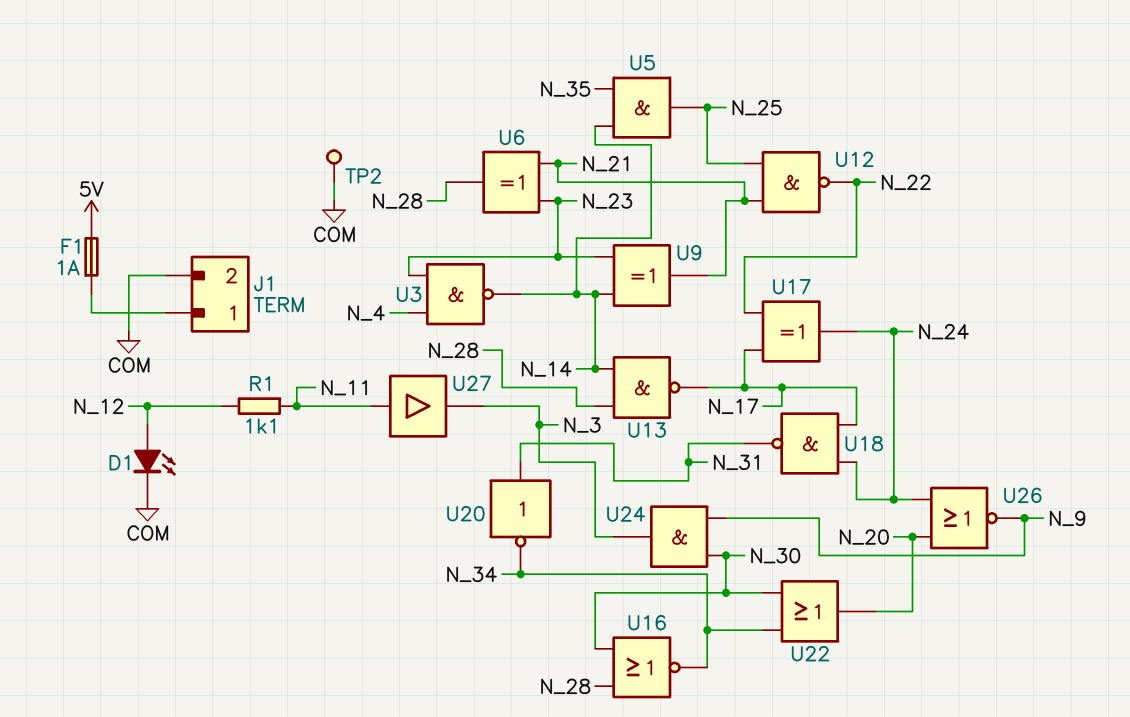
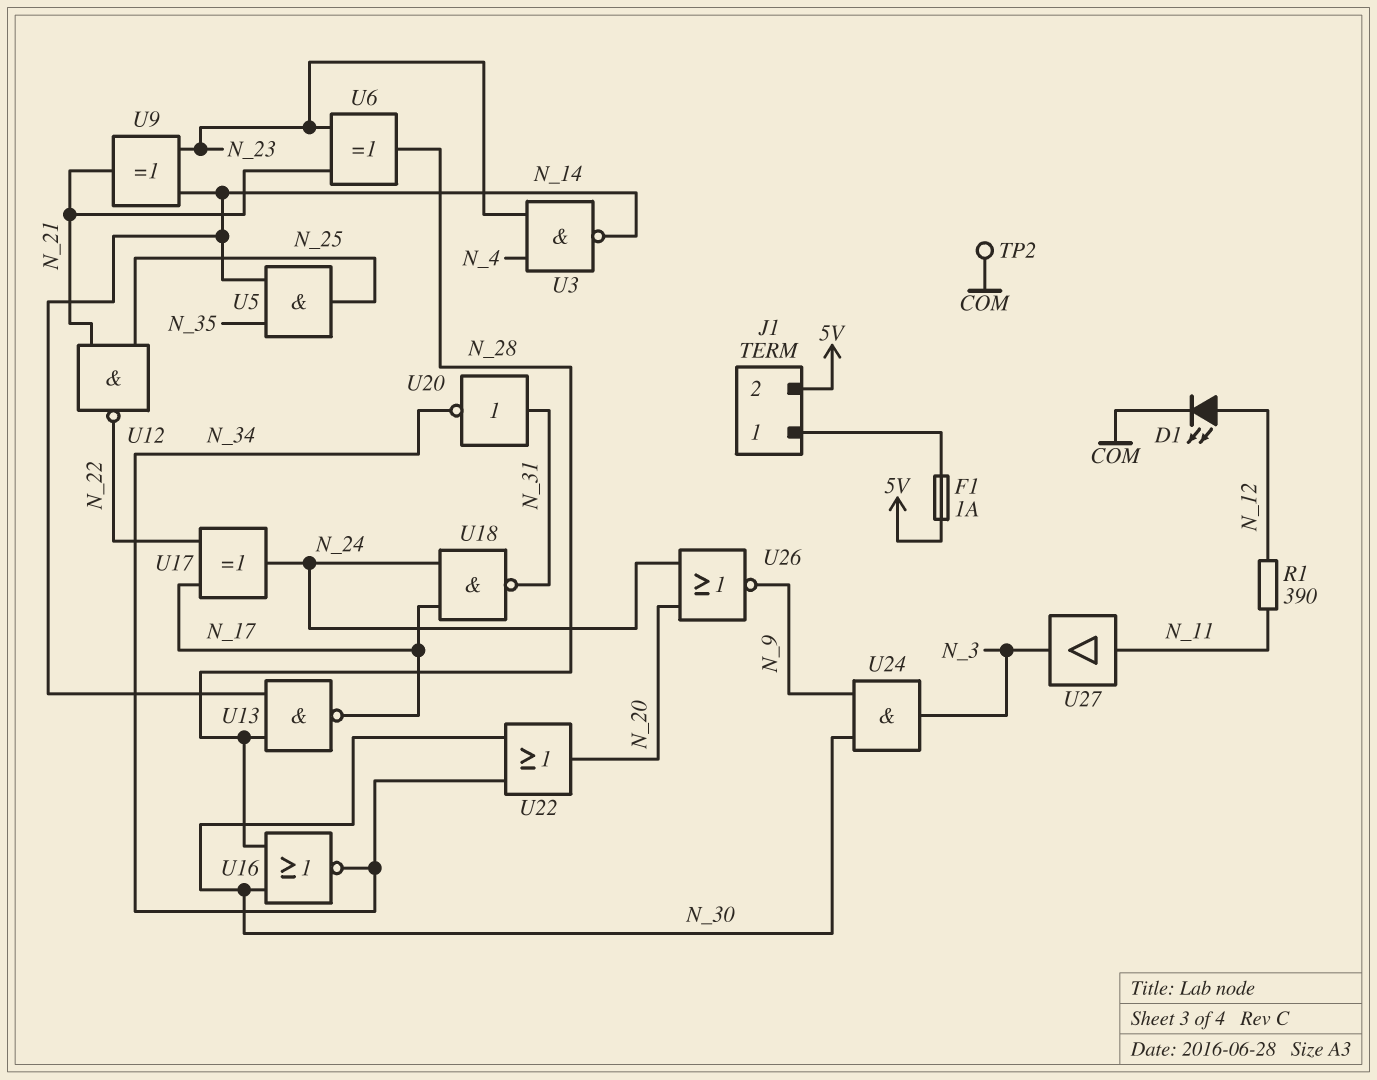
J1 pin 2: COM -> 5V
R1: 1.1k (N_11, N_12) -> 390 (N_11, N_12)

